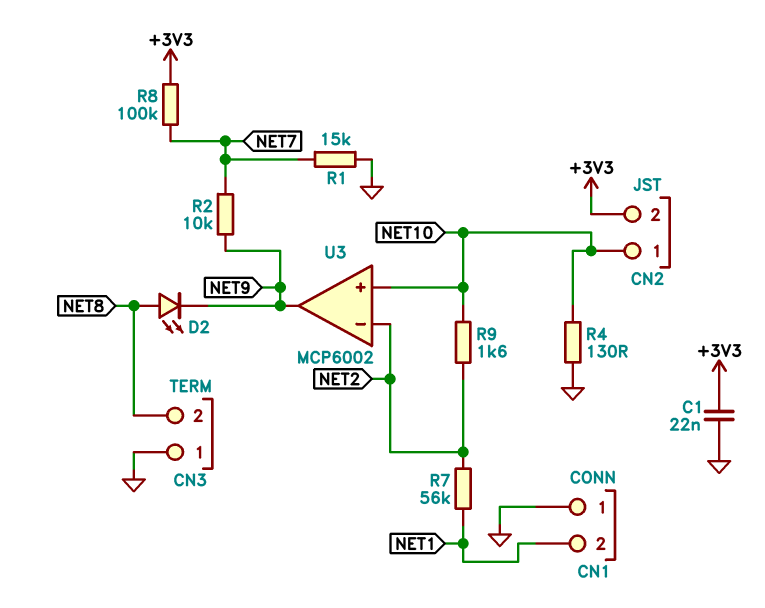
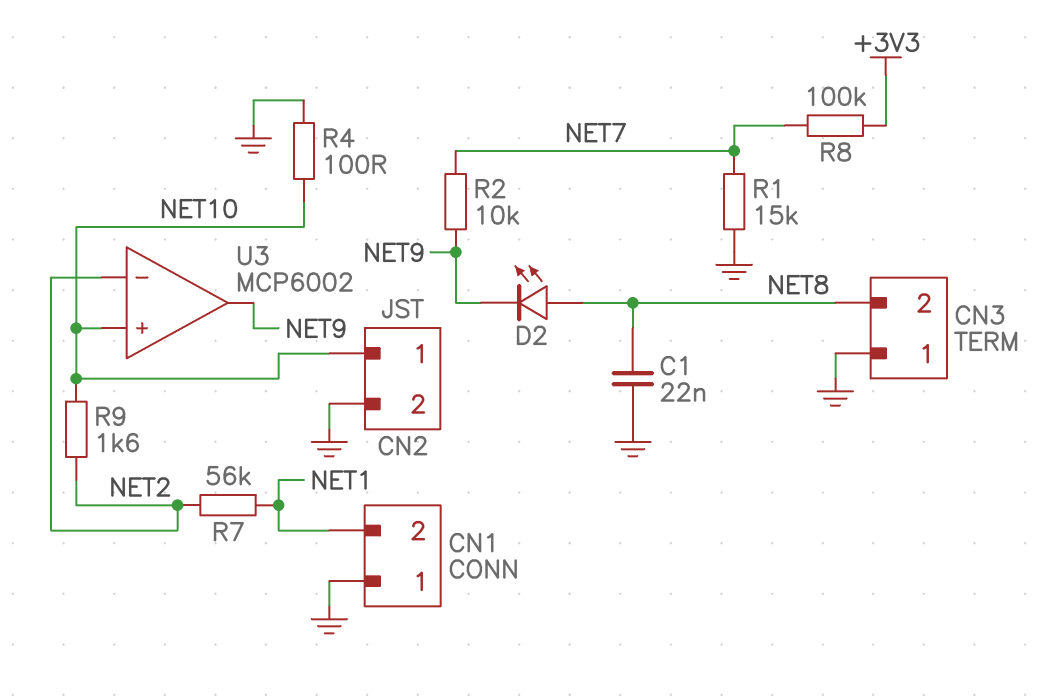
C1: 22nF (+3V3, GND) -> 22nF (GND, NET8)
CN2 pin 2: +3V3 -> GND
R4: 130 (GND, NET10) -> 100 (GND, NET10)

